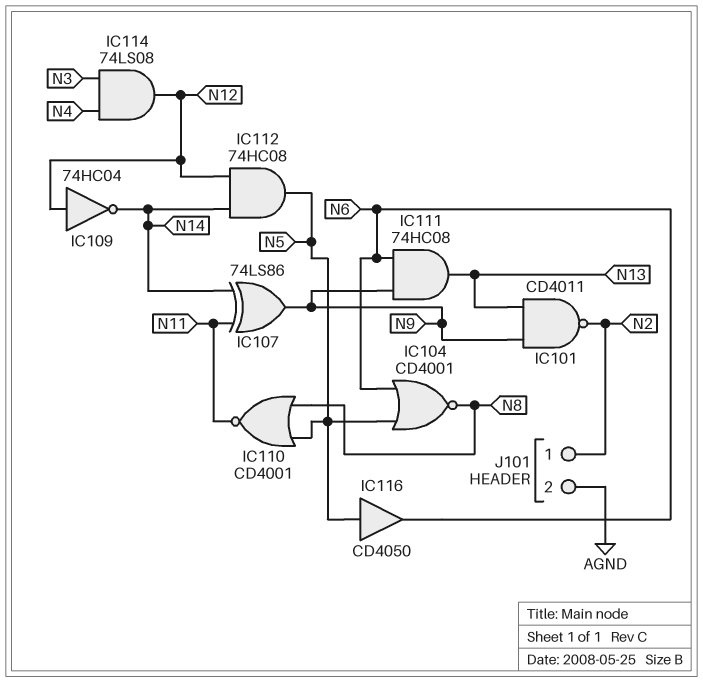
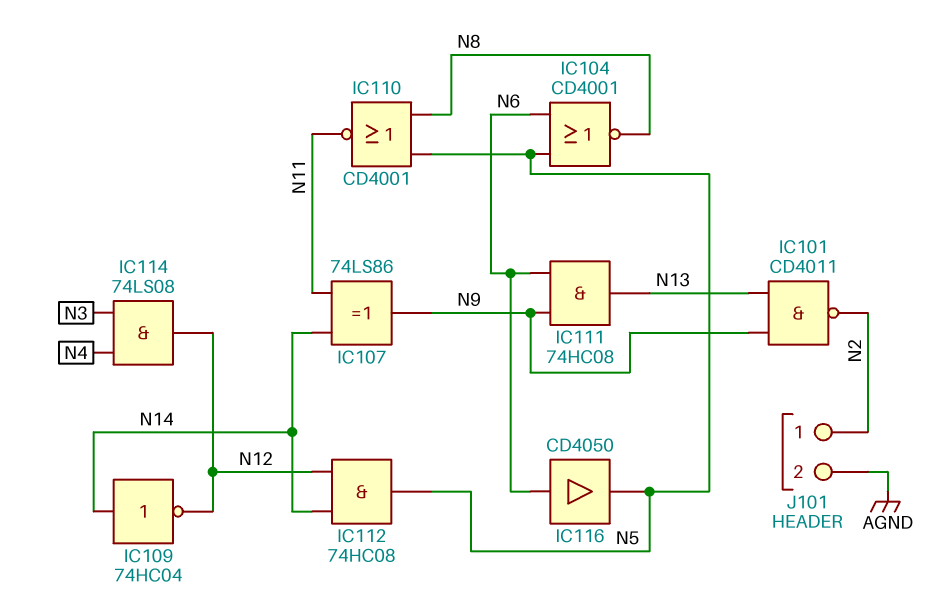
IC109: NOT 74HC04 (in N12, out N14) -> NOT 74HC04 (in N14, out N12)
IC116: buffer CD4050 (in N5, out N6) -> buffer CD4050 (in N6, out N5)

